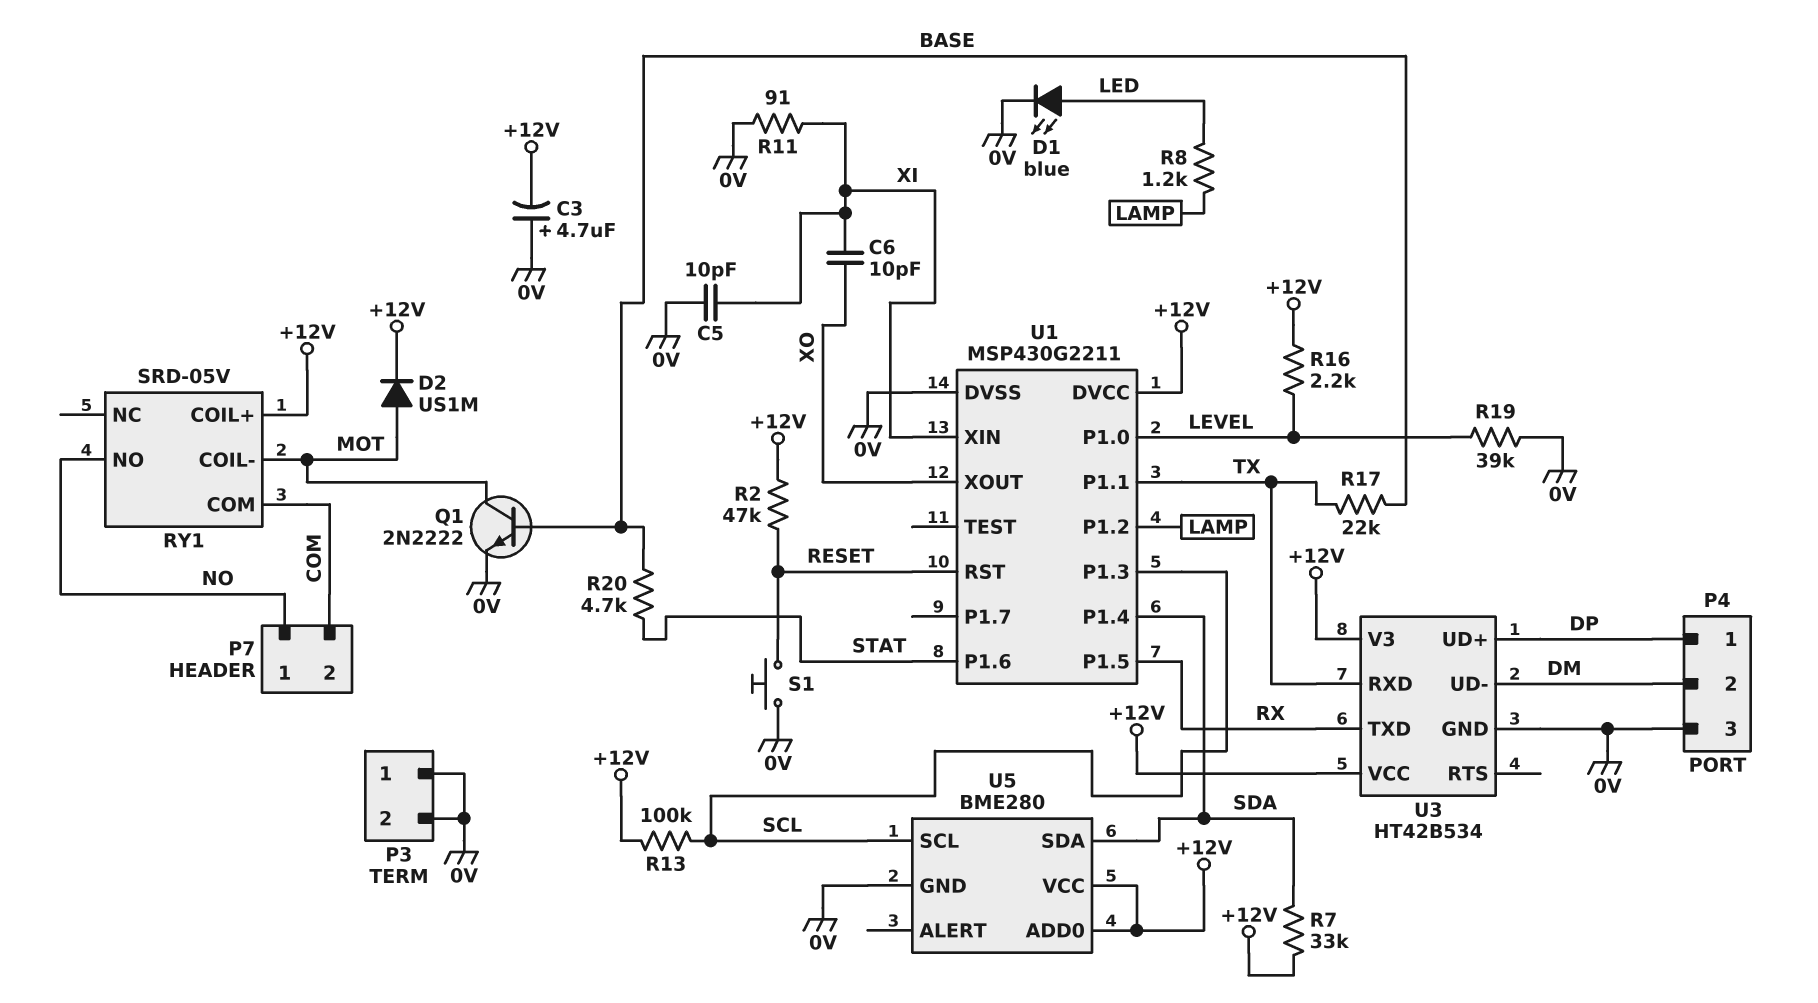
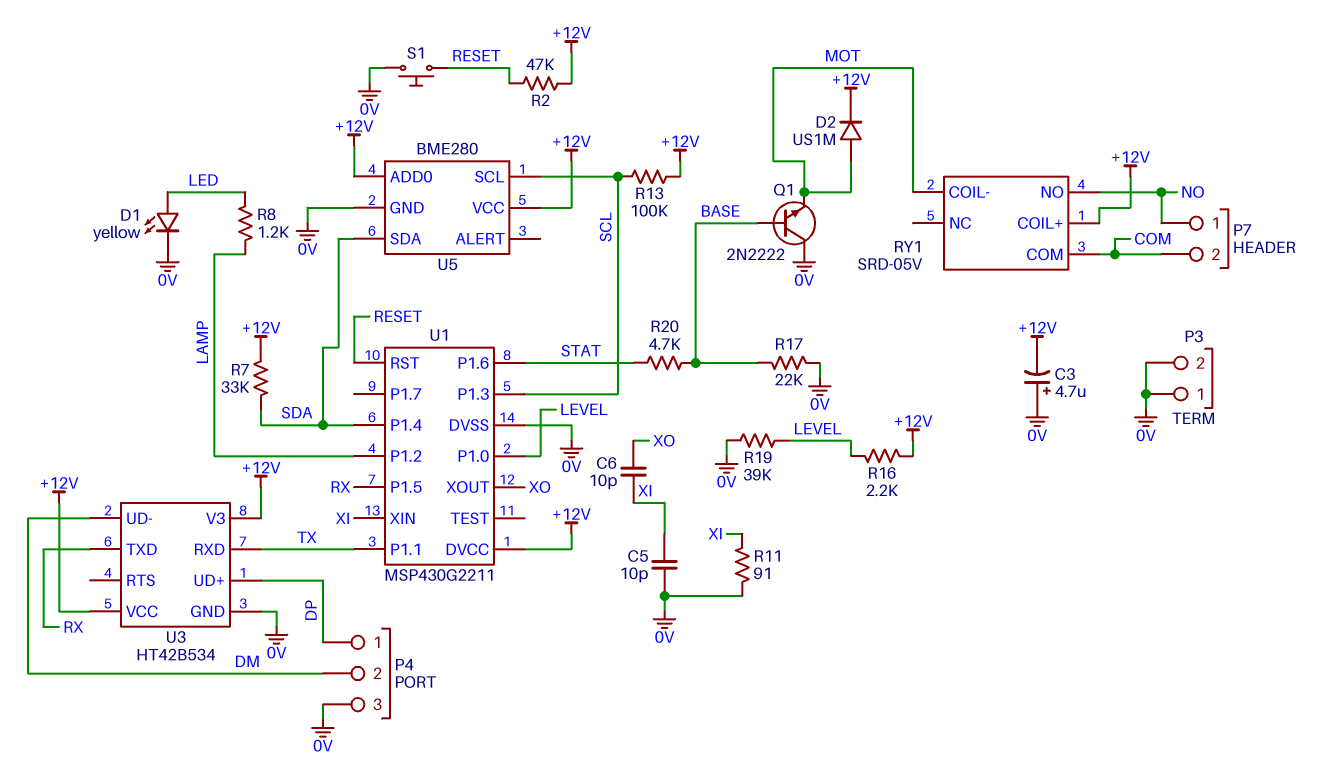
D1: LED blue (A LED, K 0V) -> LED yellow (A LED, K 0V)
Q1: NPN 2N2222 (B BASE, C MOT, E 0V) -> NPN 2N2222 (B BASE, C 0V, E MOT)
R17: 22k (BASE, TX) -> 22k (0V, BASE)

